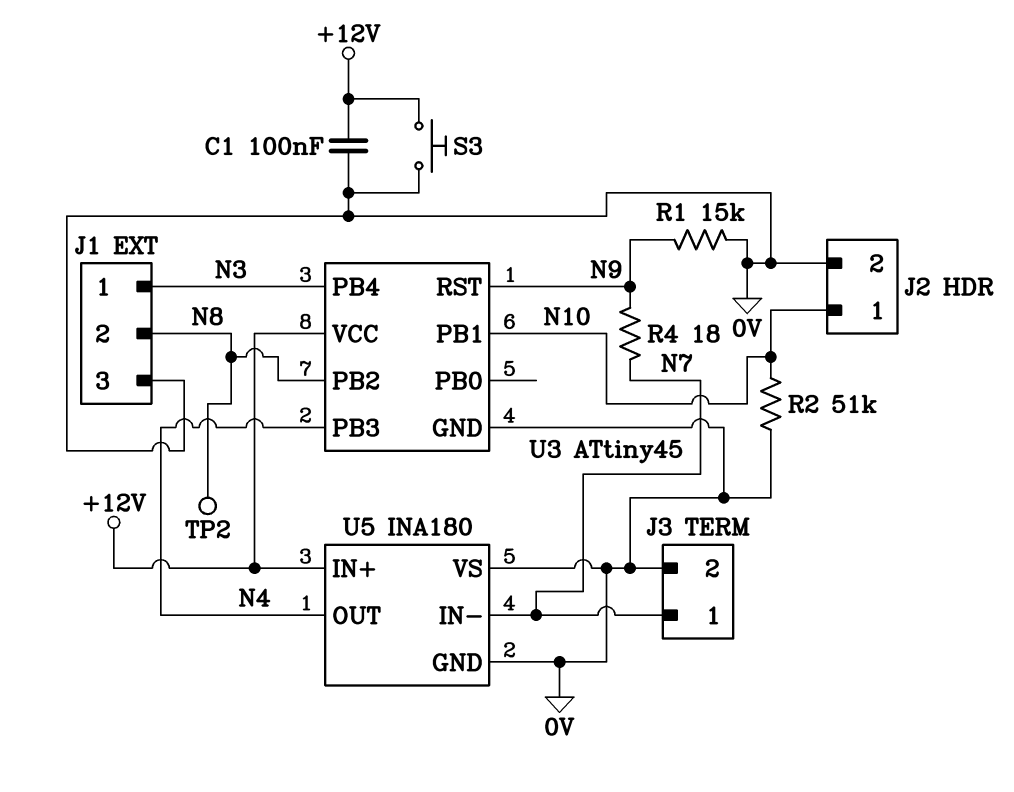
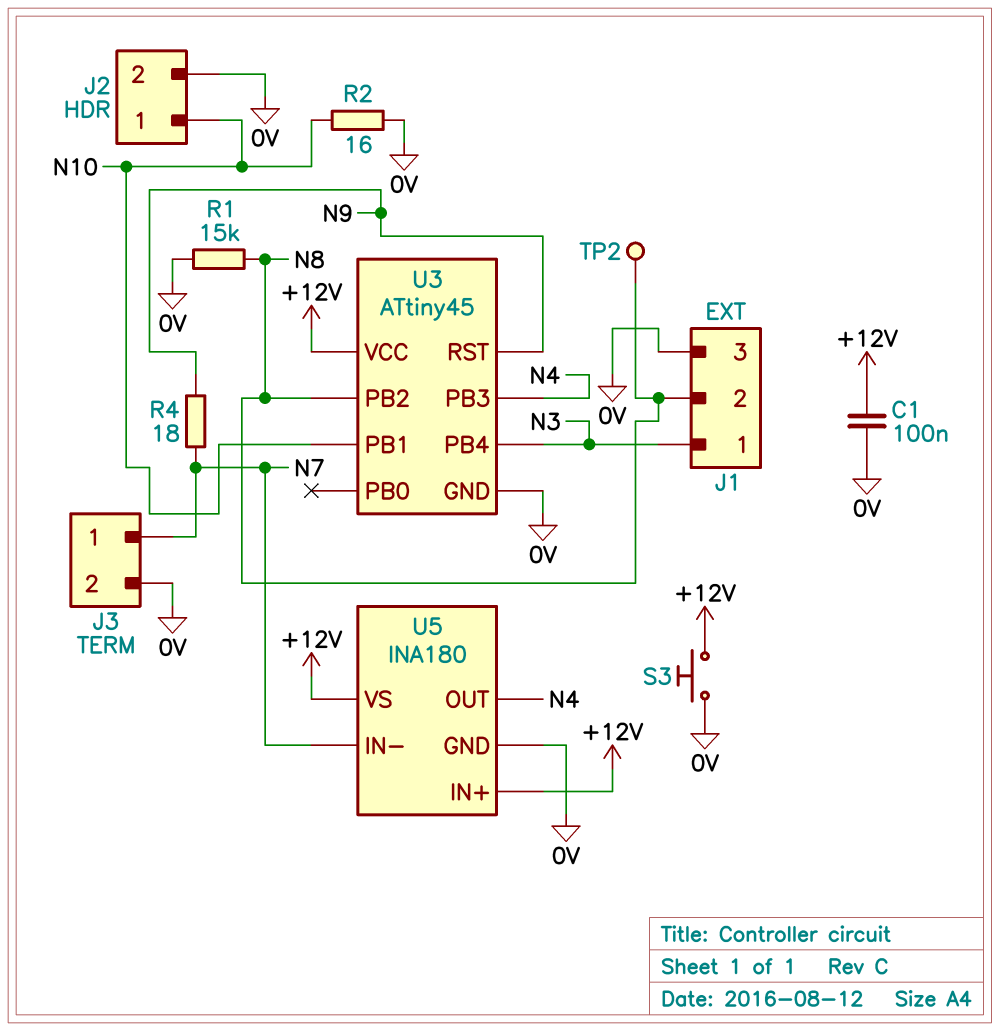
R1: 15k (0V, N9) -> 15k (0V, N8)
R2: 51k (0V, N10) -> 16 (0V, N10)
U5 pin VS: 0V -> +12V

